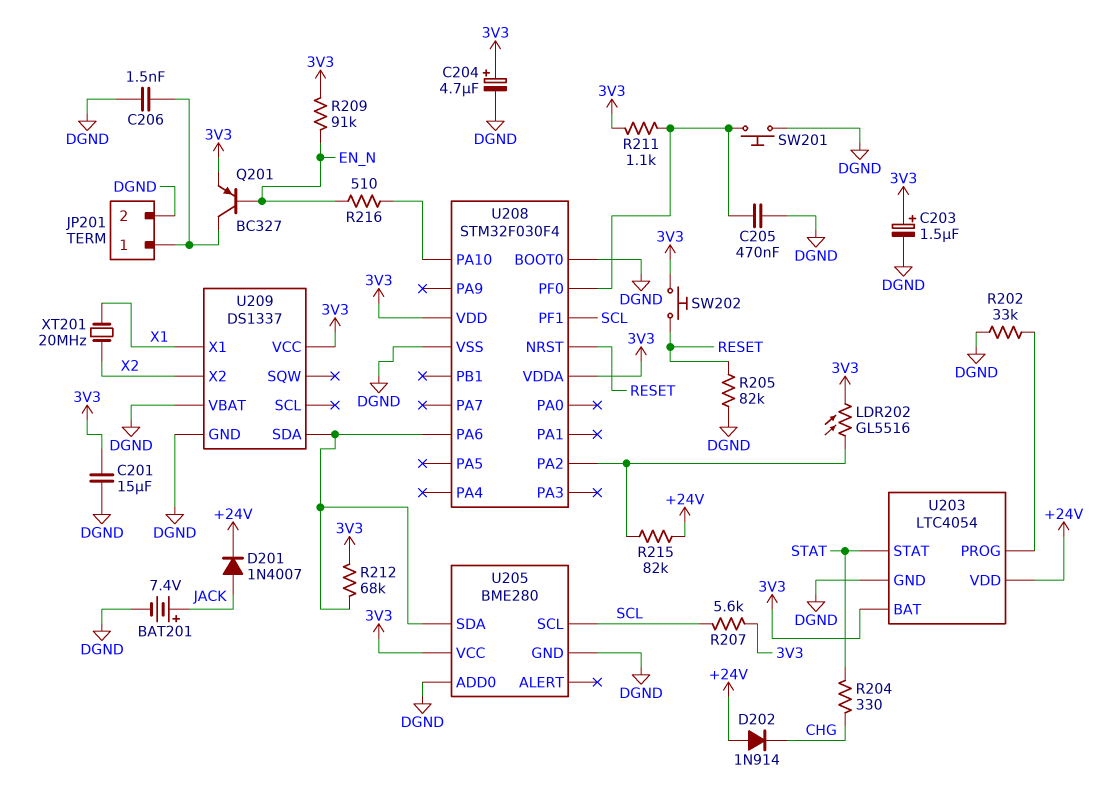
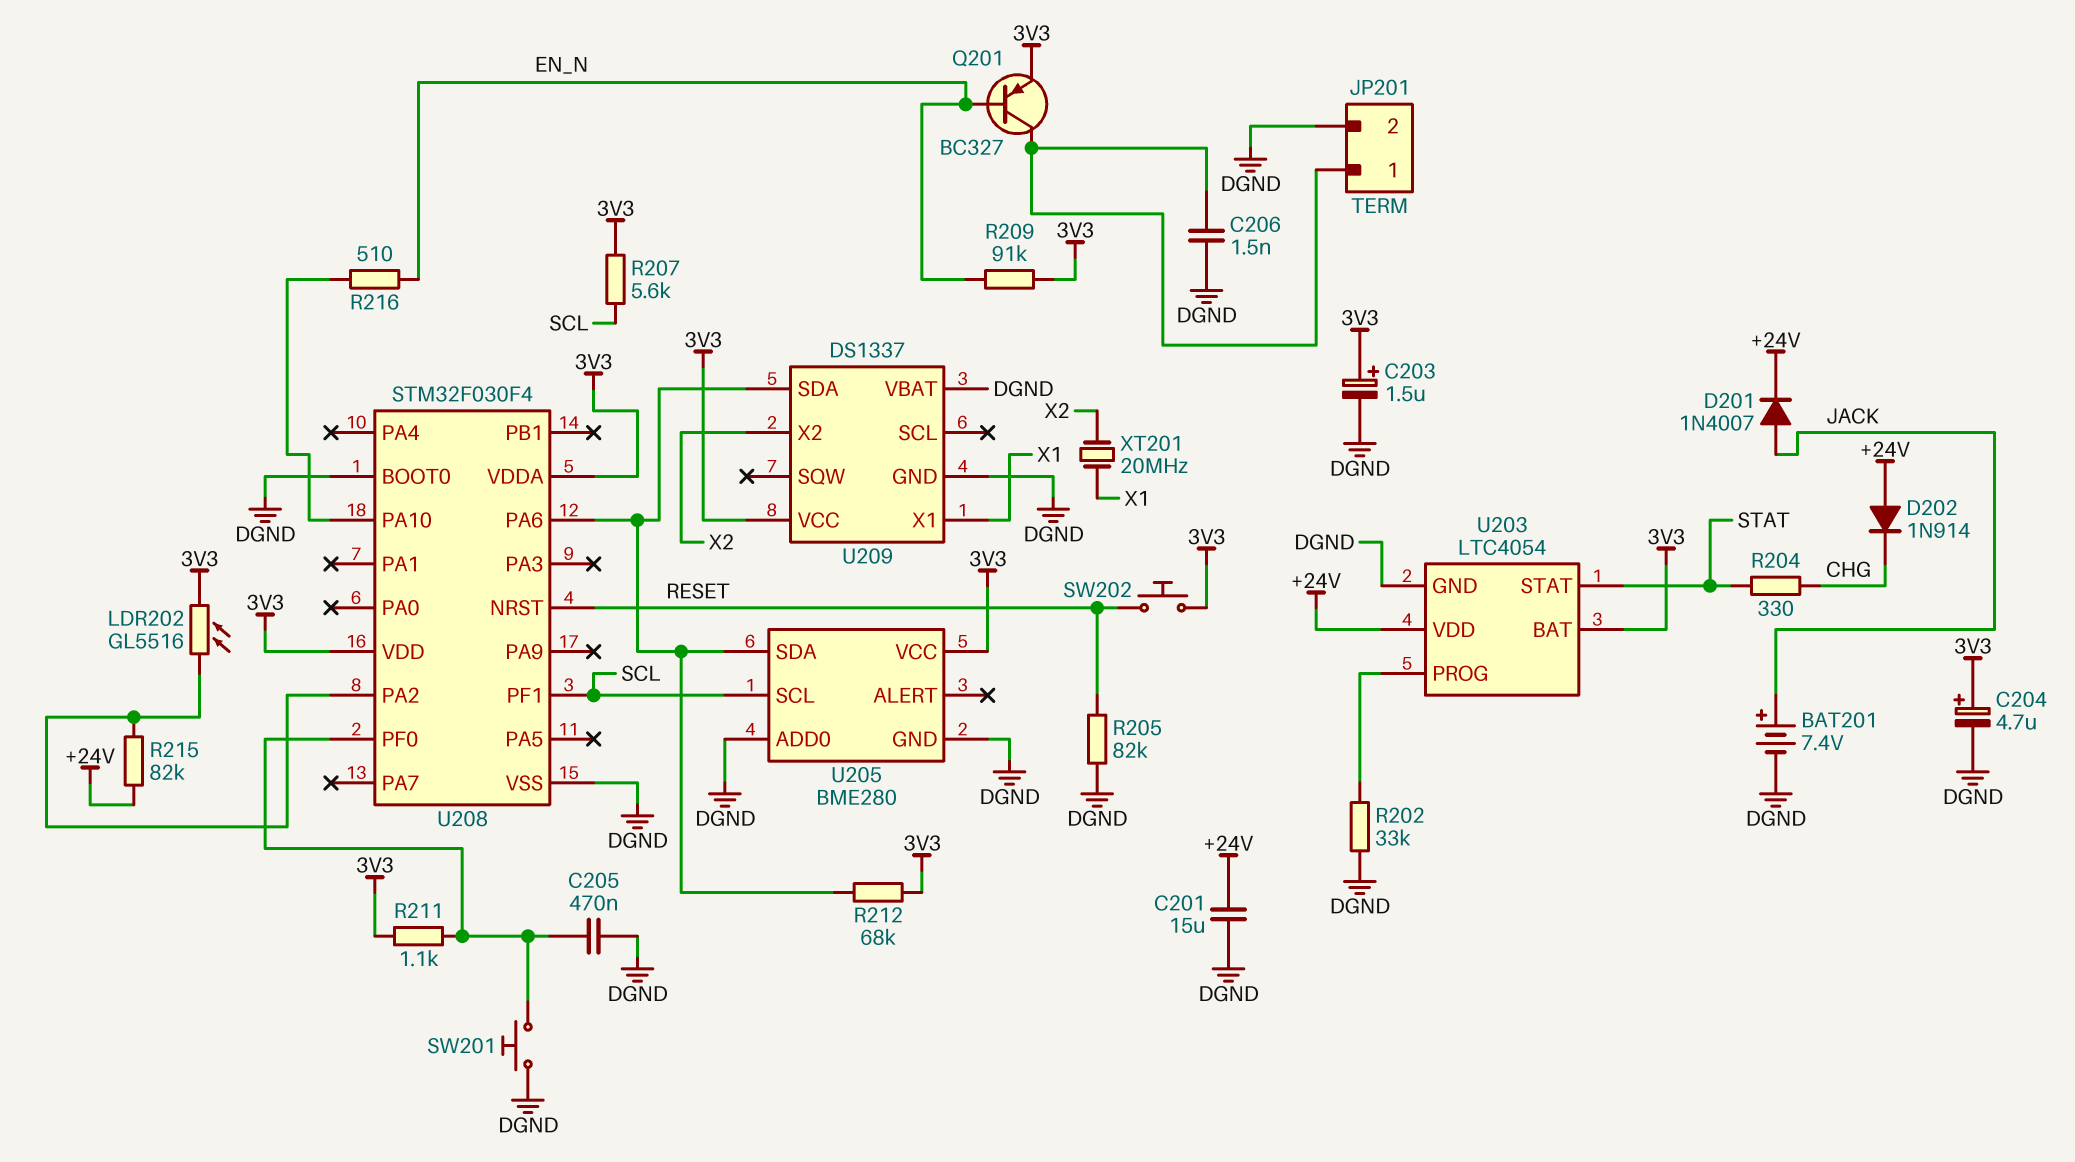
C201: 15uF (3V3, DGND) -> 15uF (+24V, DGND)

